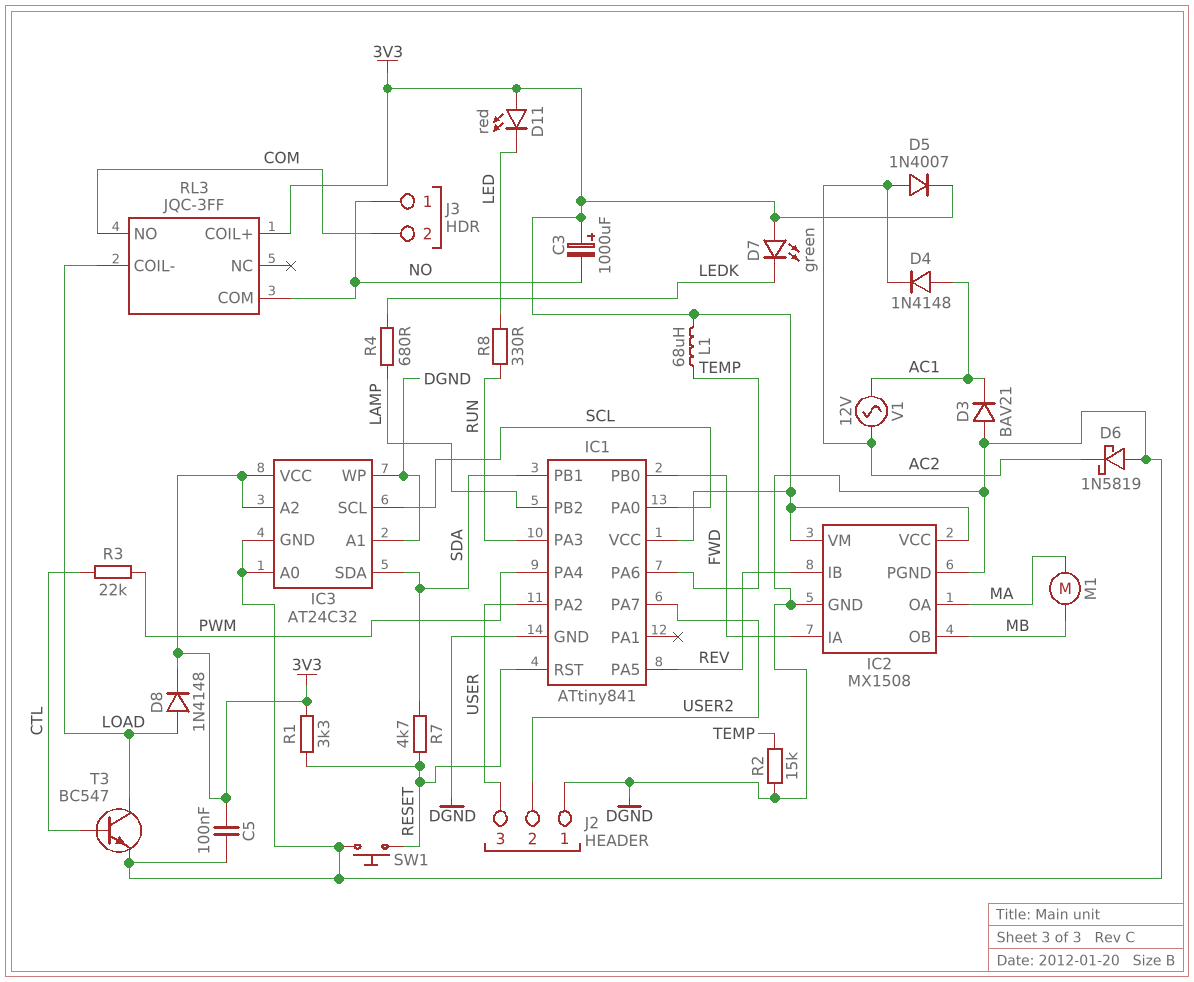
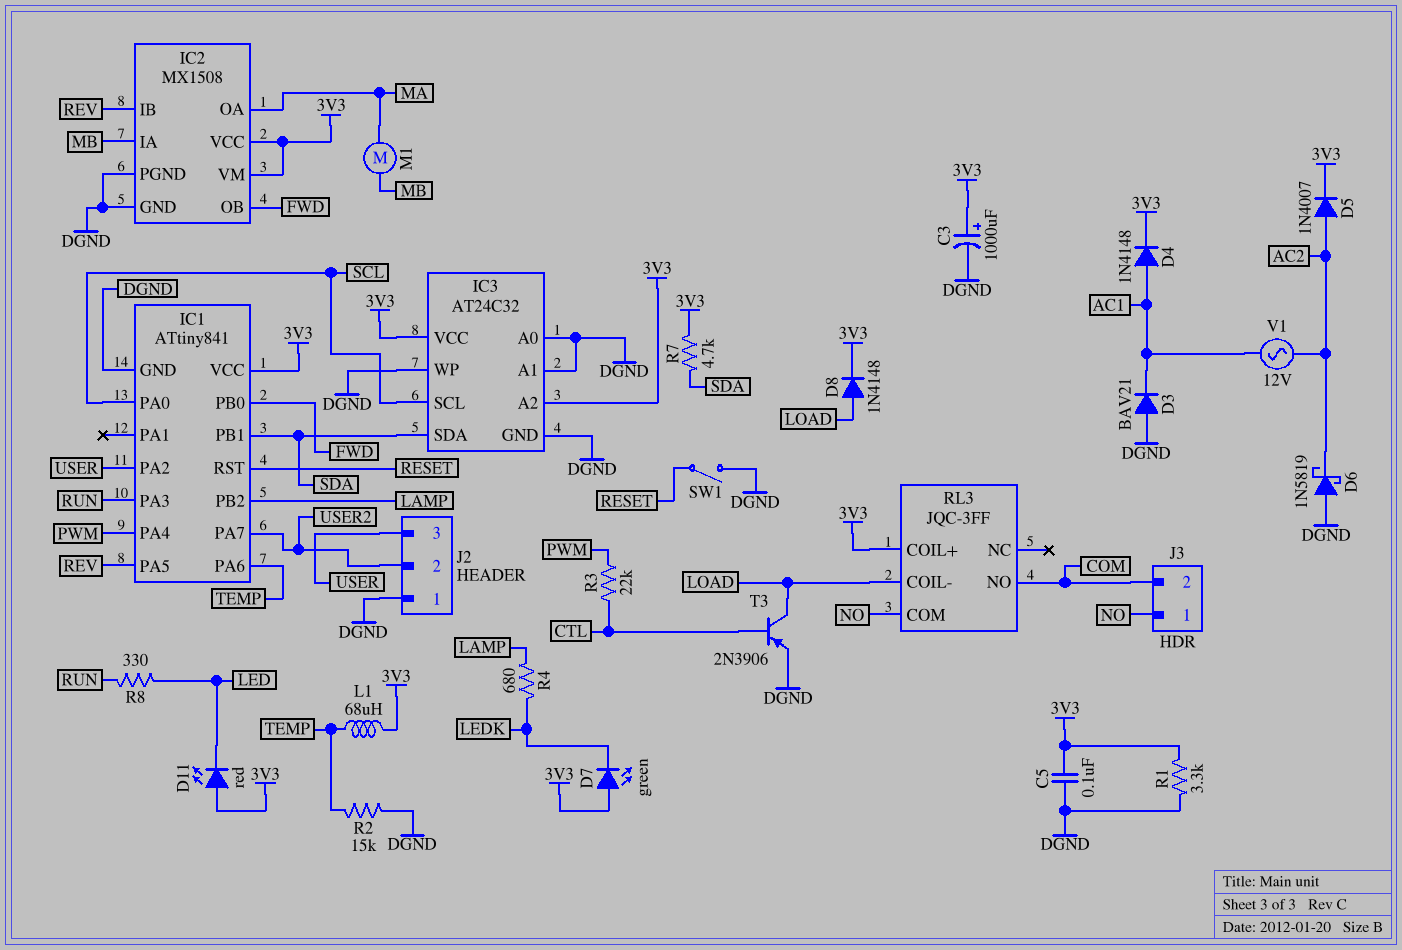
C3: 1000uF (plus 3V3, minus NO) -> 1000uF (plus 3V3, minus DGND)
D4: diode 1N4148 (A AC1, K AC2) -> diode 1N4148 (A AC1, K 3V3)
IC2 pin IA: FWD -> MB
IC2 pin OB: MB -> FWD
R1: 3.3k (3V3, RESET) -> 3.3k (3V3, DGND)
R7: 4.7k (RESET, SDA) -> 4.7k (3V3, SDA)
SW1: button (DGND, RESET) -> switch (DGND, RESET)
T3: NPN BC547 (B CTL, C LOAD, E DGND) -> PNP 2N3906 (B CTL, C LOAD, E DGND)

